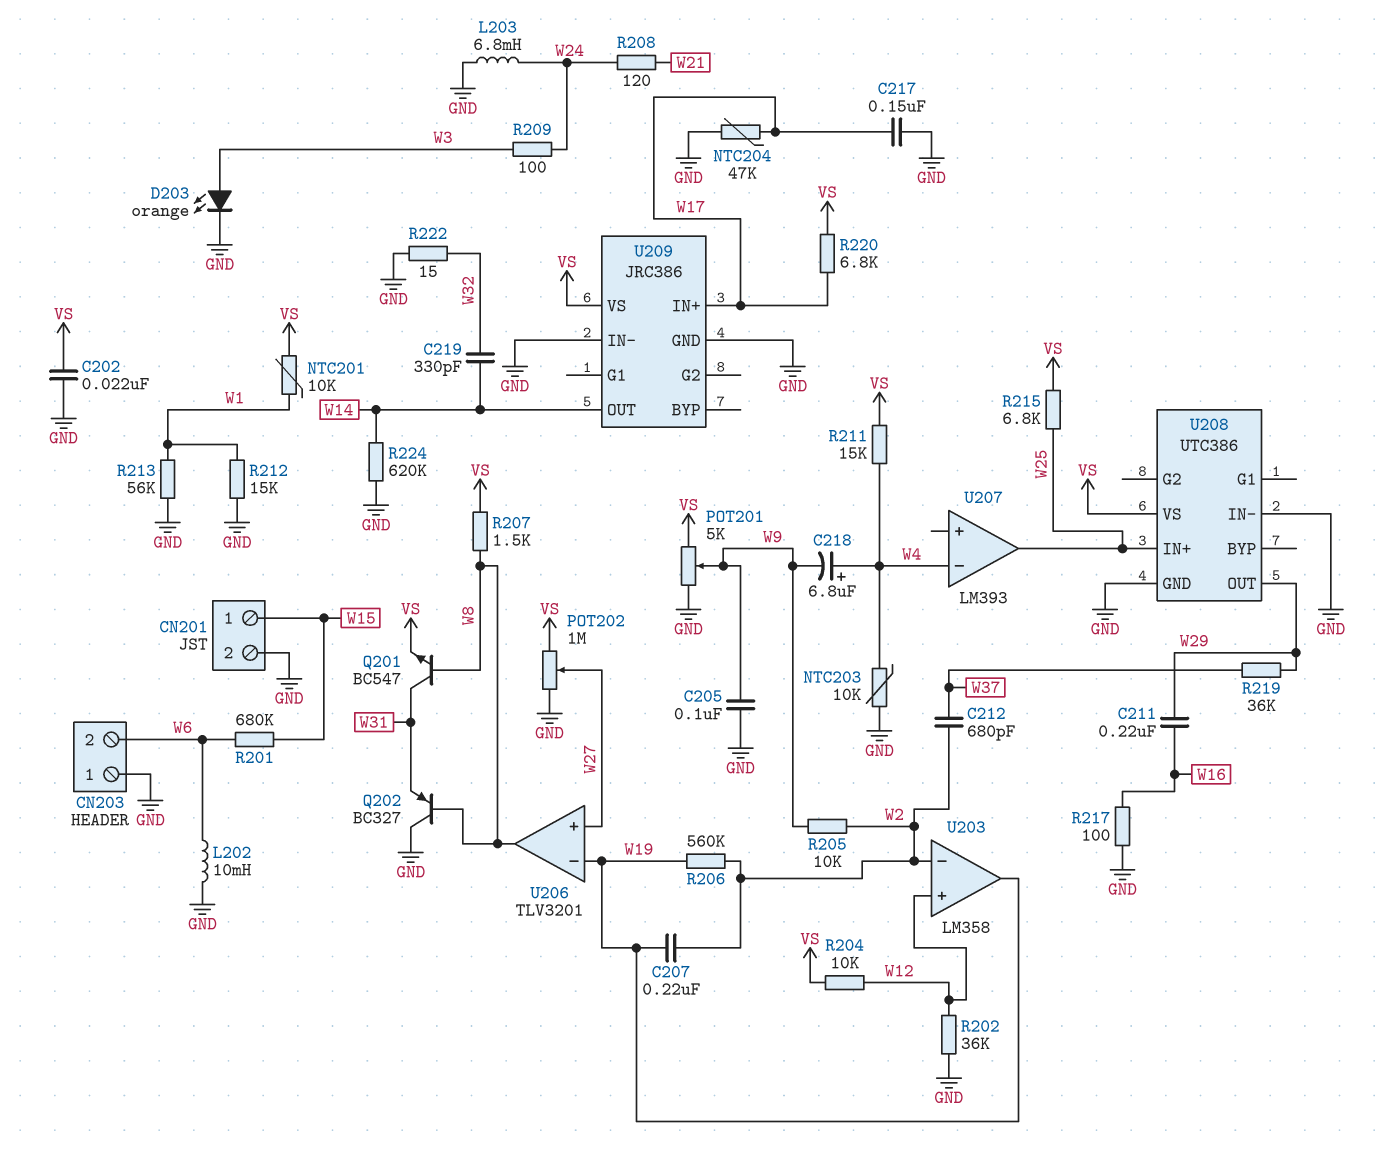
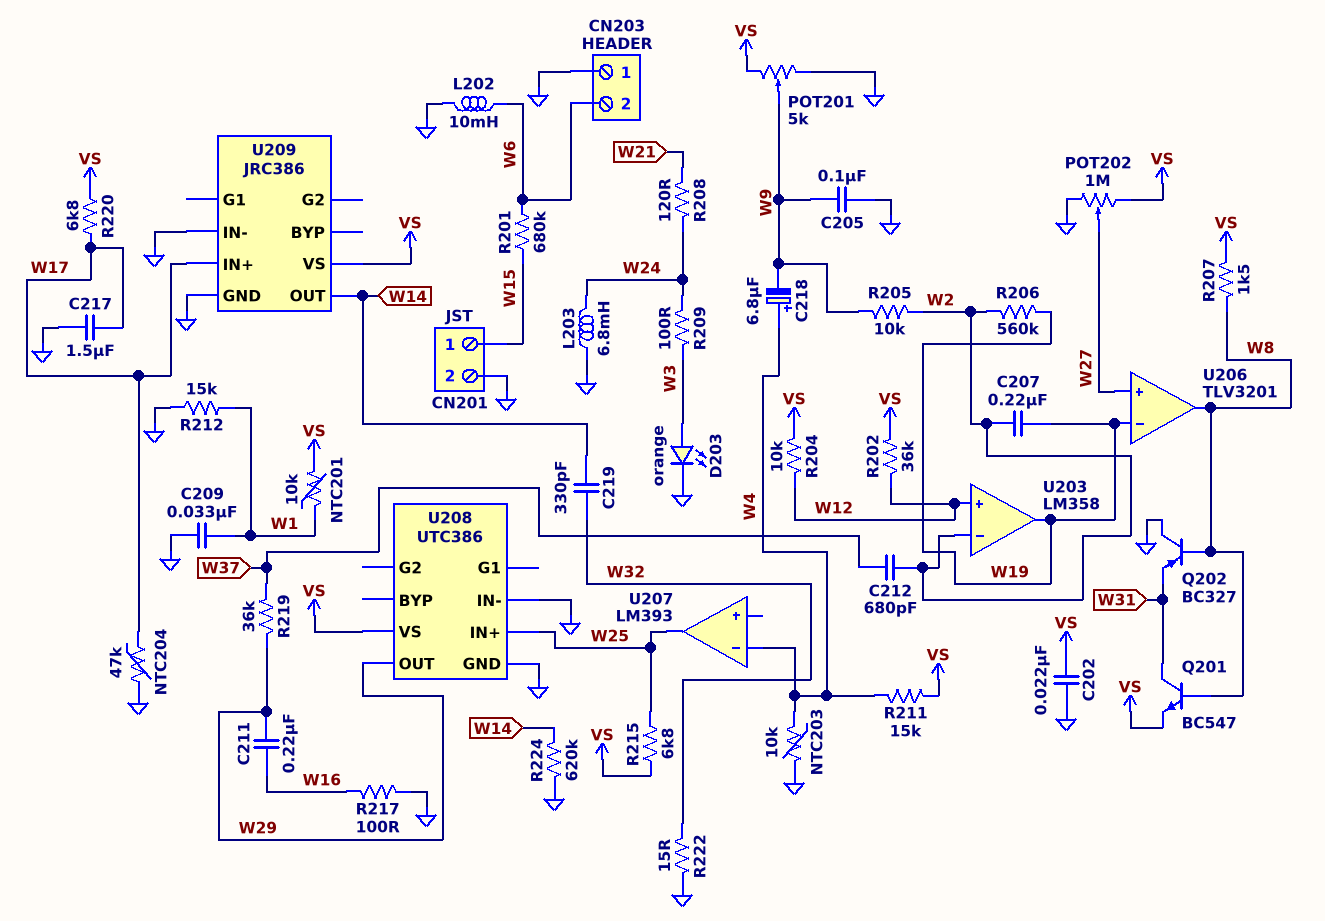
C209: none -> 33nF (GND, W1)
C217: 150nF (GND, W17) -> 1.5uF (GND, W17)
R202: 36k (GND, W12) -> 36k (VS, W12)
R213: 56k (GND, W1) -> none

